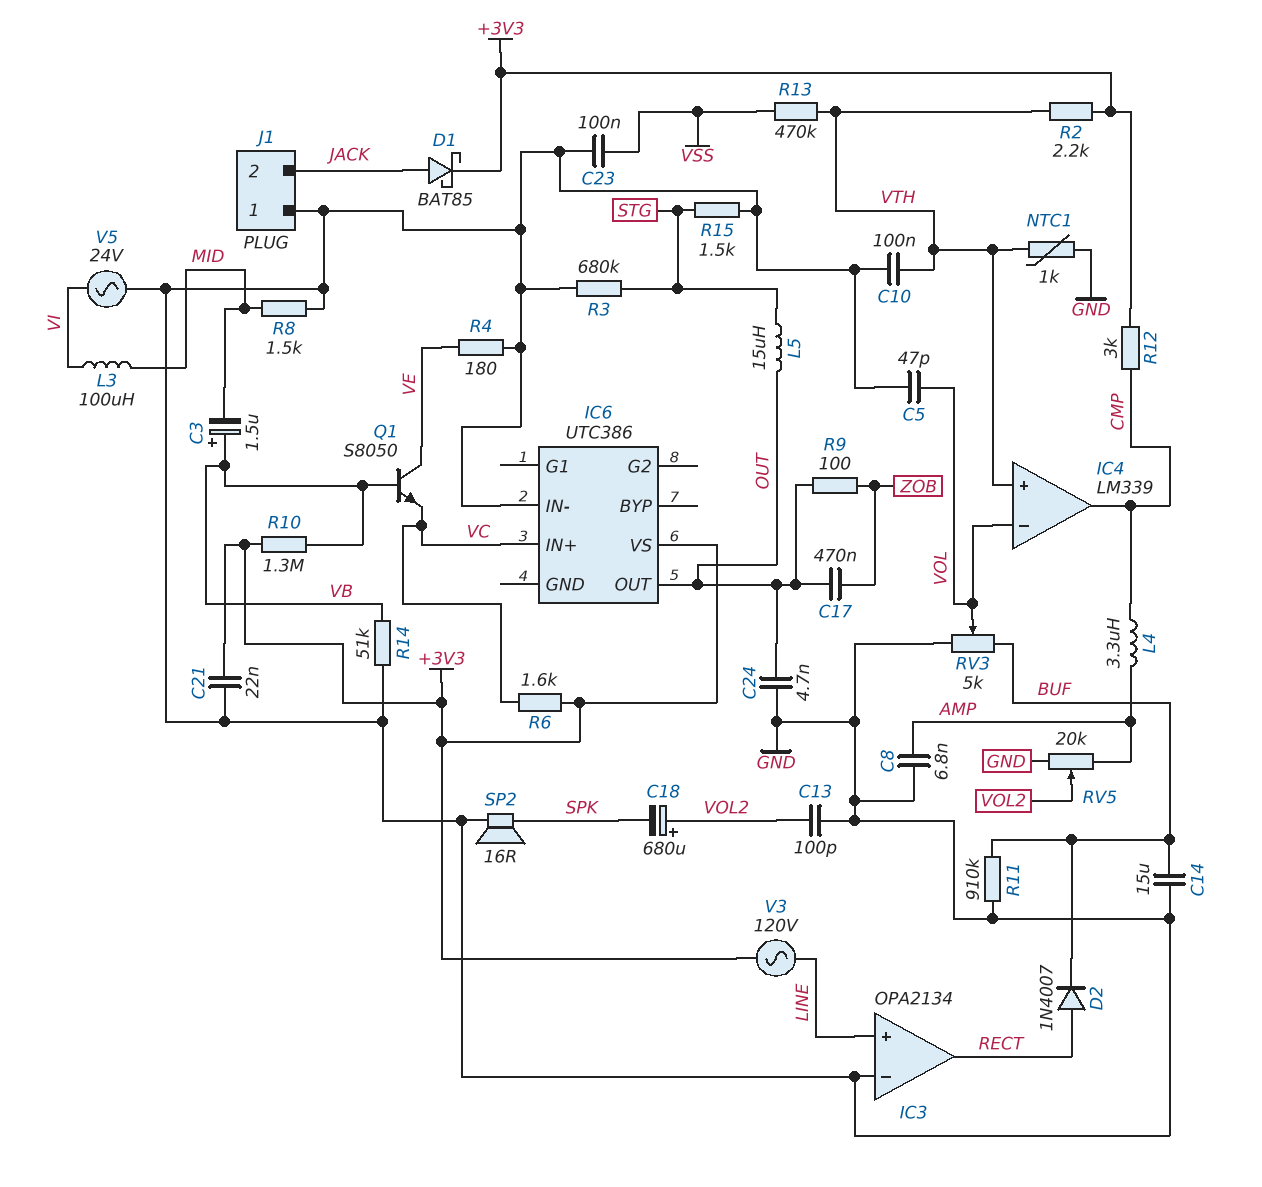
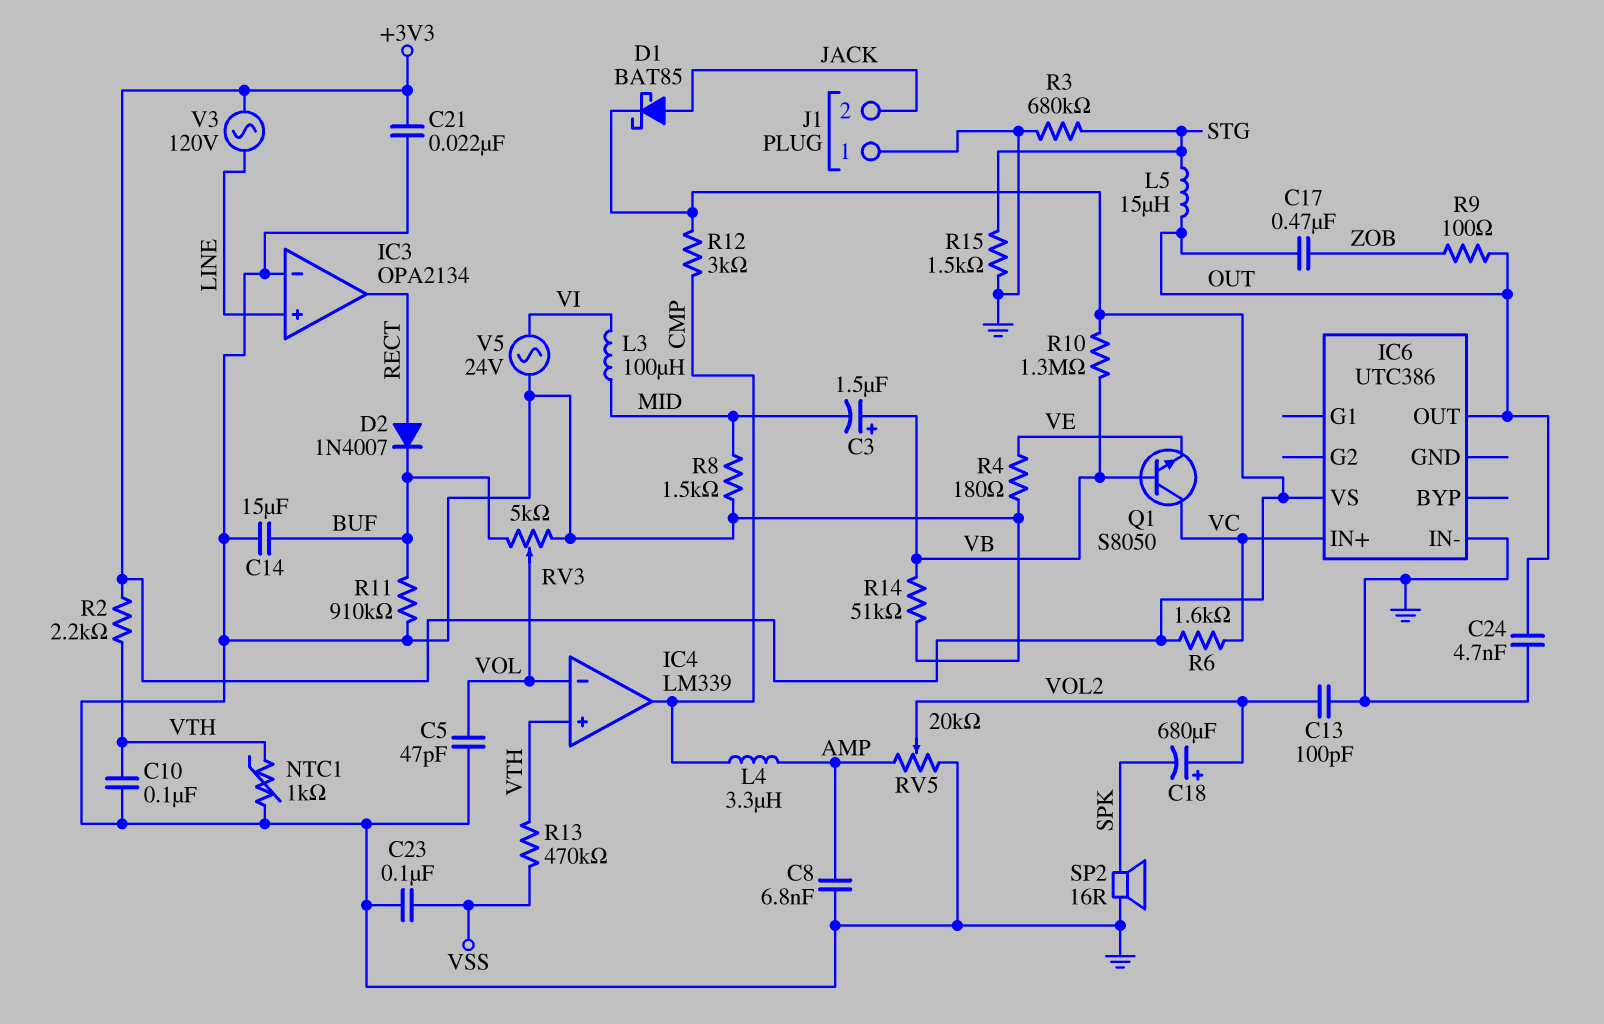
Q1: NPN S8050 (B VB, C VE, E VC) -> NPN S8050 (B VB, C VC, E VE)

